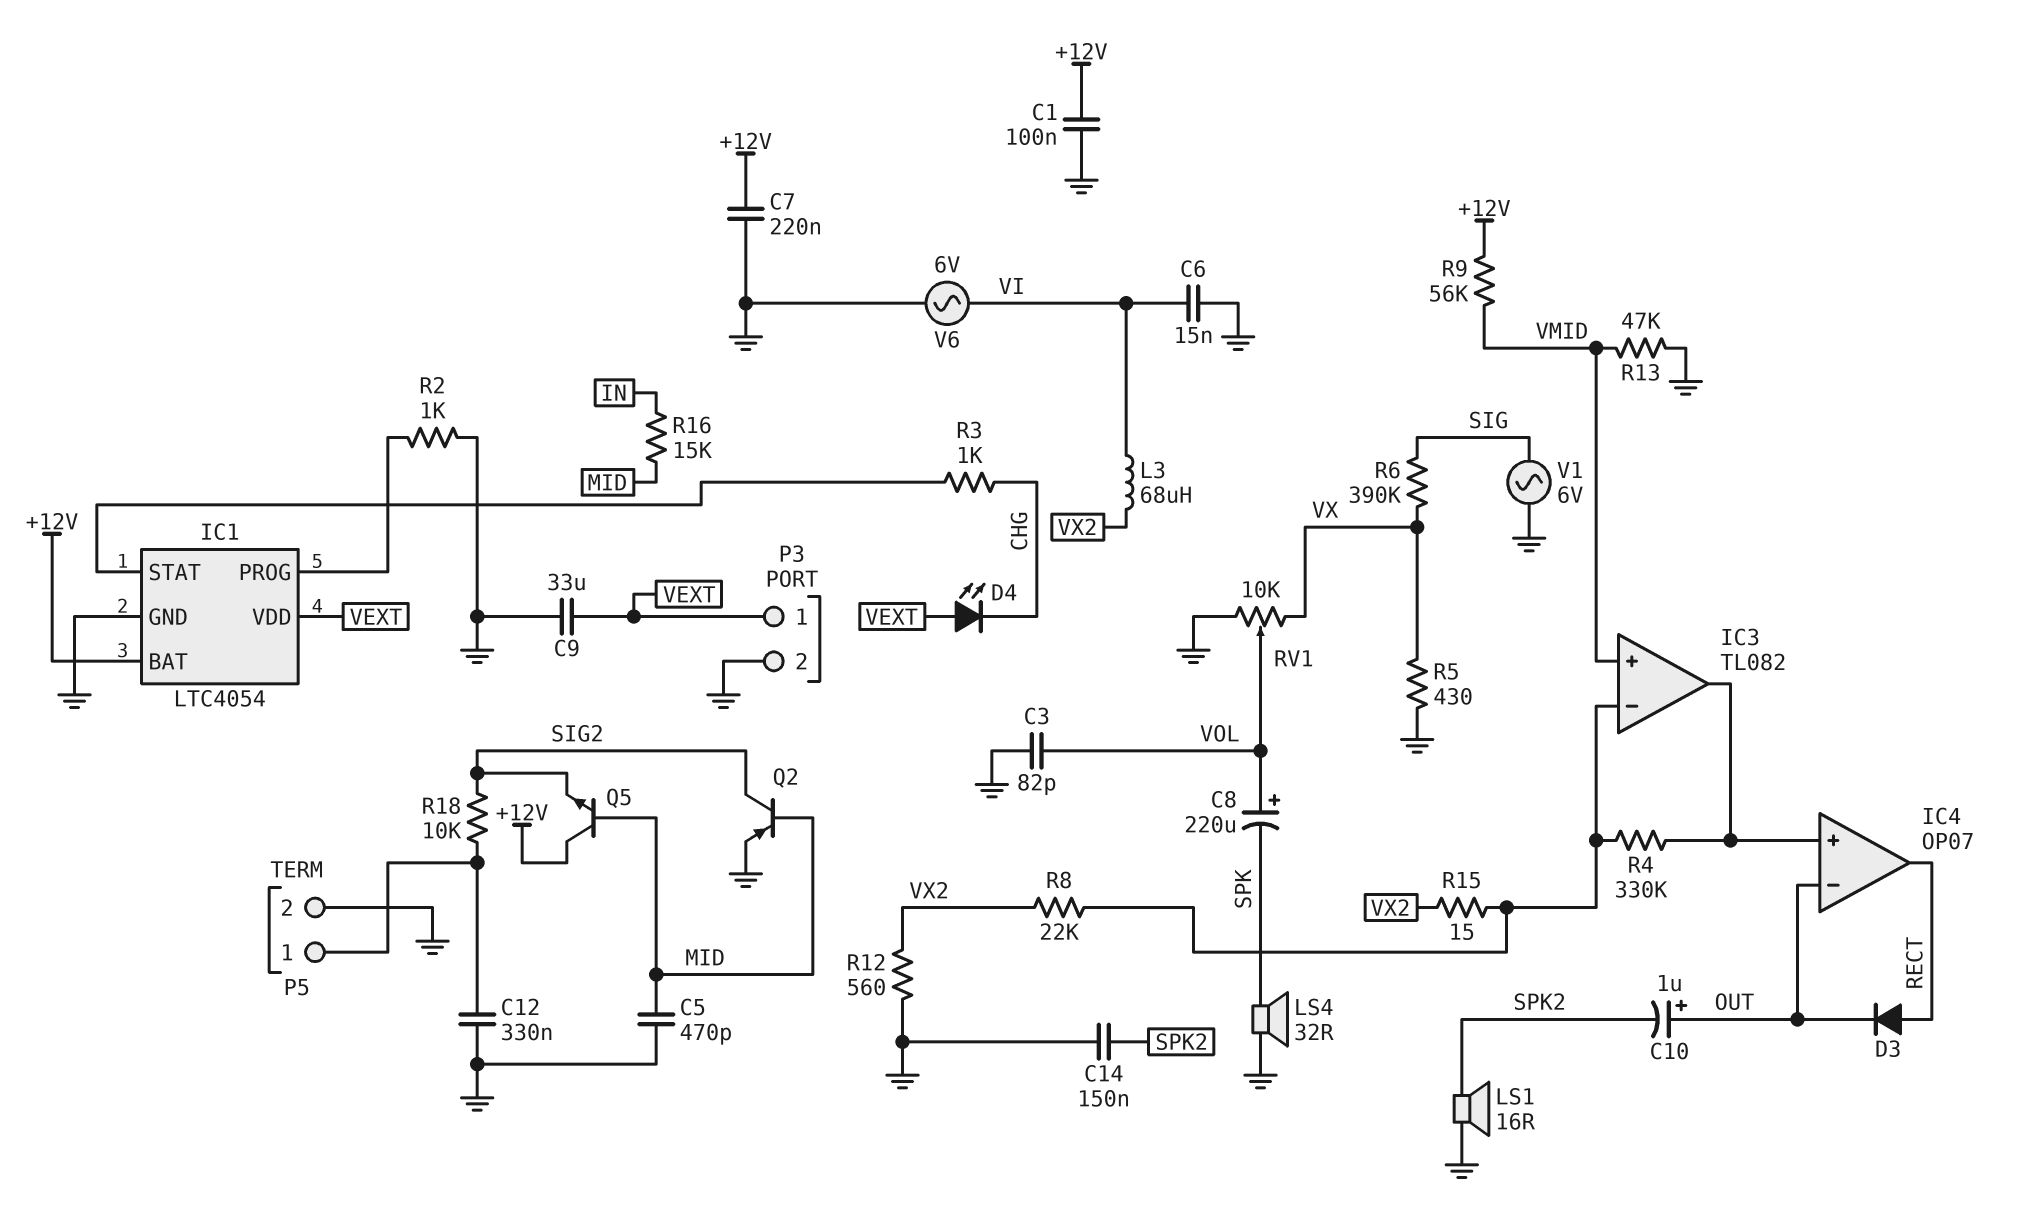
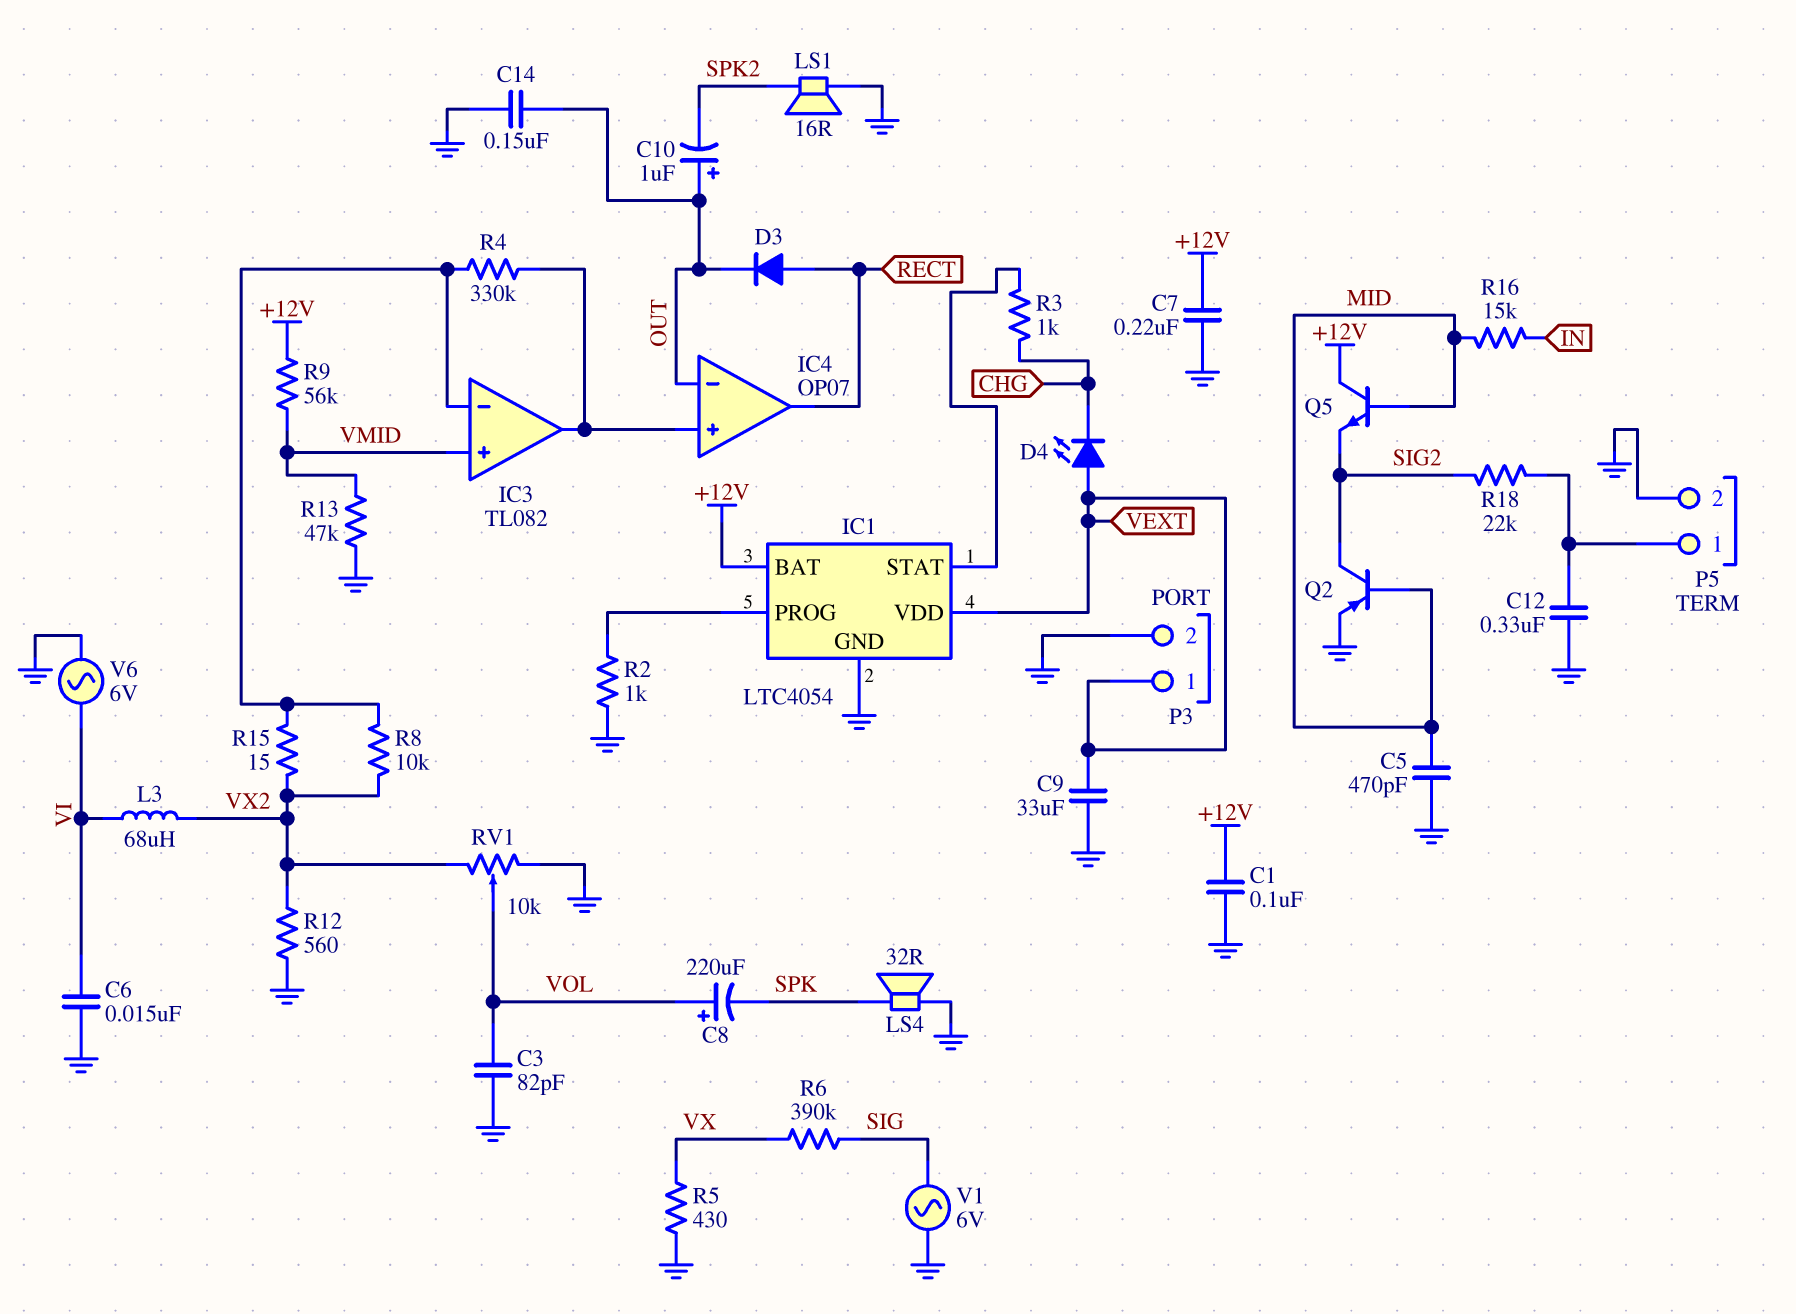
C14: 150nF (GND, SPK2) -> 150nF (GND, OUT)
R8: 22k (IC3/in-, VX2) -> 10k (IC3/in-, VX2)
R18: 10k (P5/1, SIG2) -> 22k (P5/1, SIG2)
RV1: 10k (GND, VX, wiper VOL) -> 10k (GND, VX2, wiper VOL)

